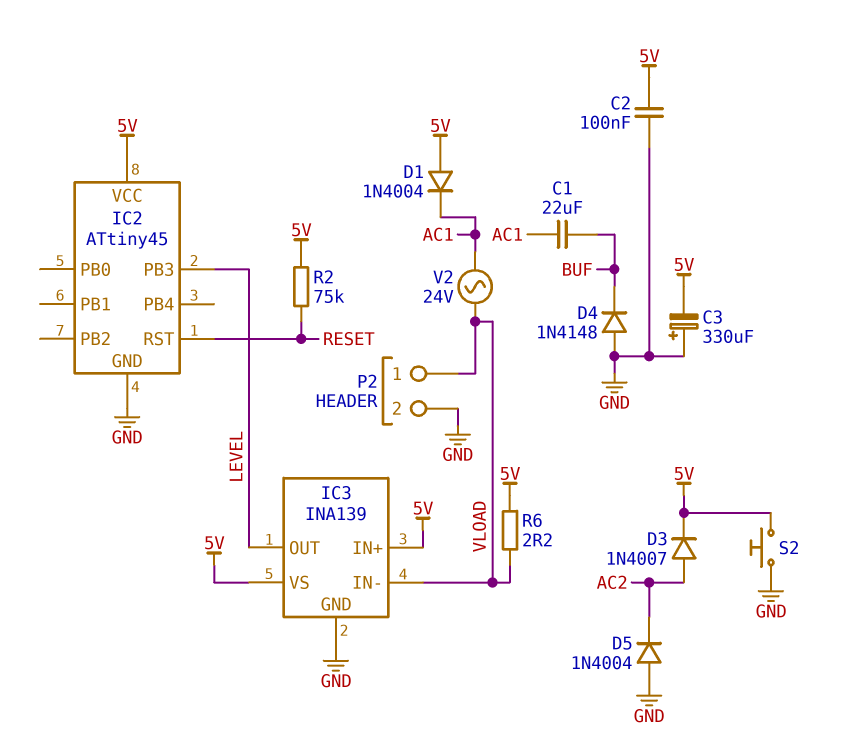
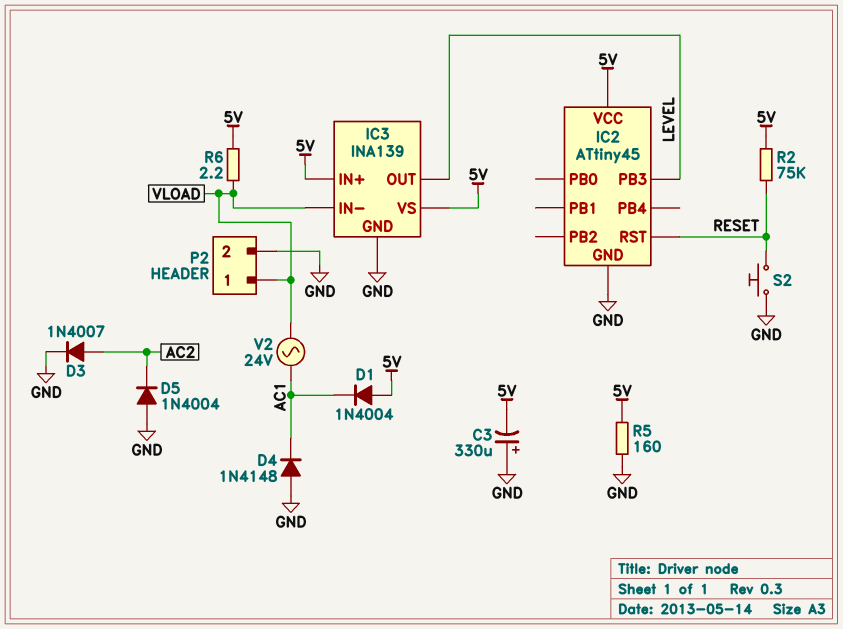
C1: 22uF (AC1, BUF) -> none
C2: 100nF (5V, GND) -> none
D3: diode 1N4007 (A AC2, K 5V) -> diode 1N4007 (A AC2, K GND)
D4: diode 1N4148 (A GND, K BUF) -> diode 1N4148 (A GND, K AC1)
R5: none -> 160 (5V, GND)
S2: button (5V, GND) -> button (GND, RESET)

